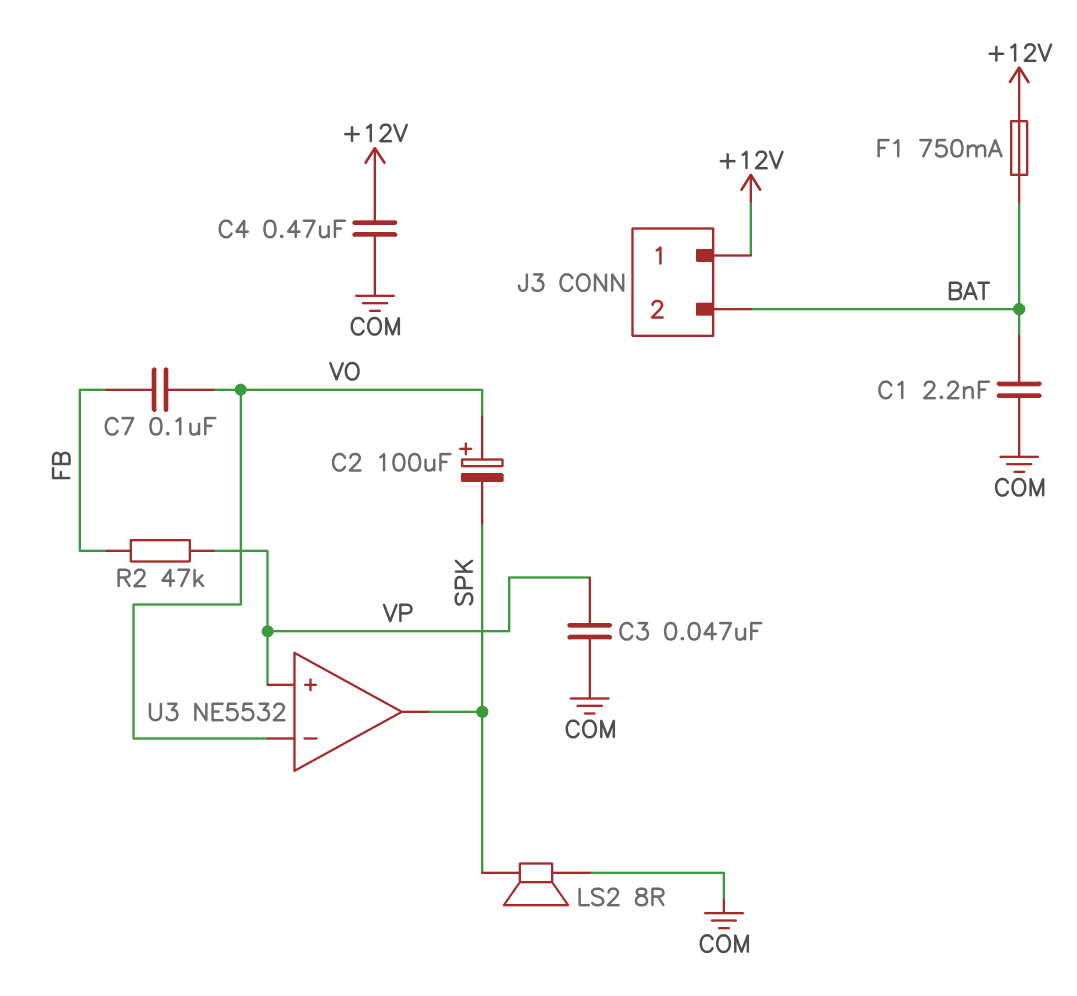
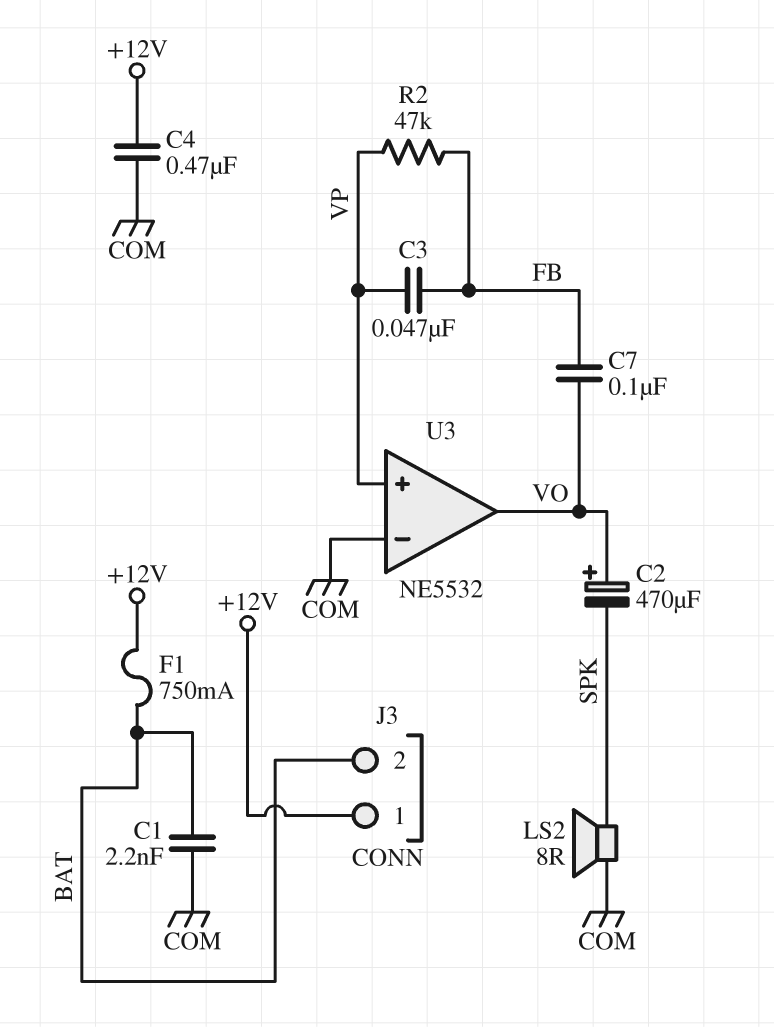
C2: 100uF (plus VO, minus SPK) -> 470uF (plus VO, minus SPK)
C3: 47nF (COM, VP) -> 47nF (FB, VP)
U3 pin in-: VO -> COM
U3 pin out: SPK -> VO

